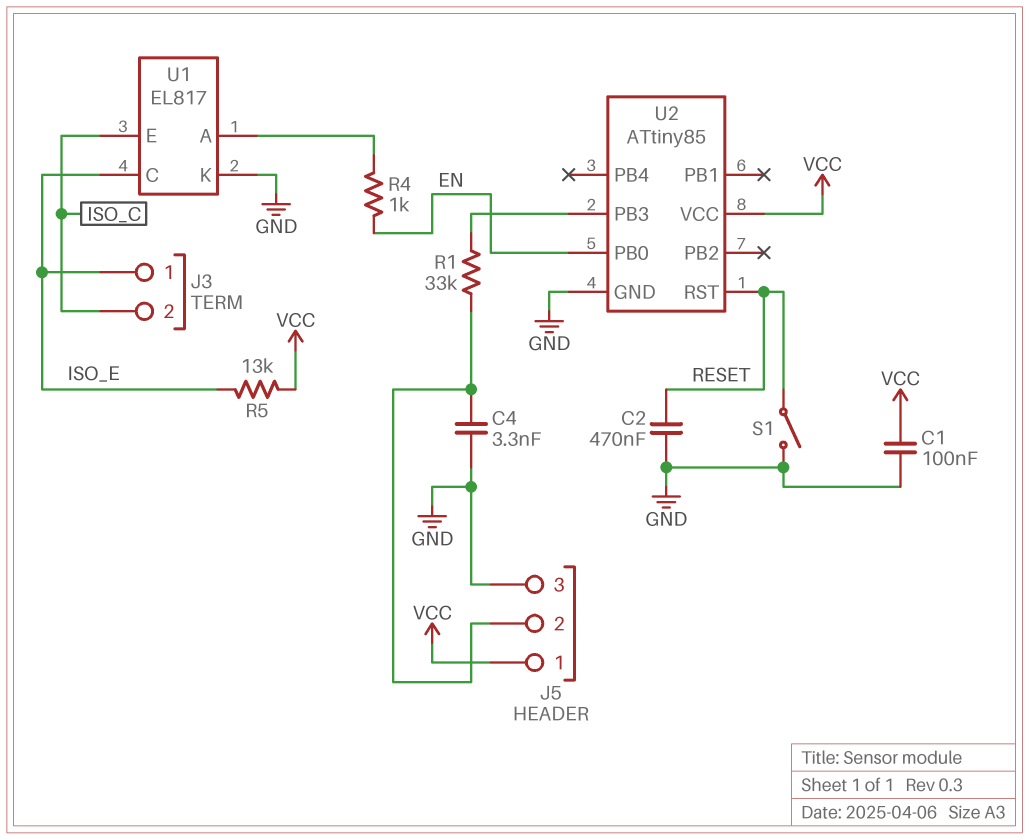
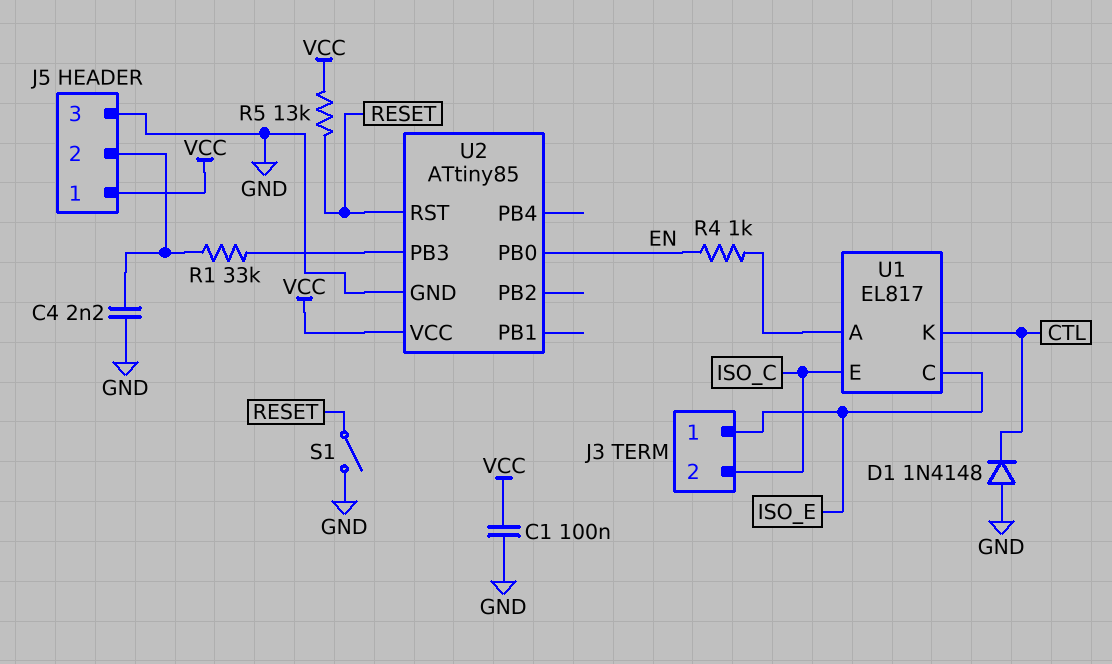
C2: 470nF (GND, RESET) -> none
C4: 3.3nF (GND, J5/2) -> 2.2nF (GND, J5/2)
D1: none -> diode 1N4148 (A GND, K CTL)
R5: 13k (ISO_E, VCC) -> 13k (RESET, VCC)
U1 pin K: GND -> CTL

